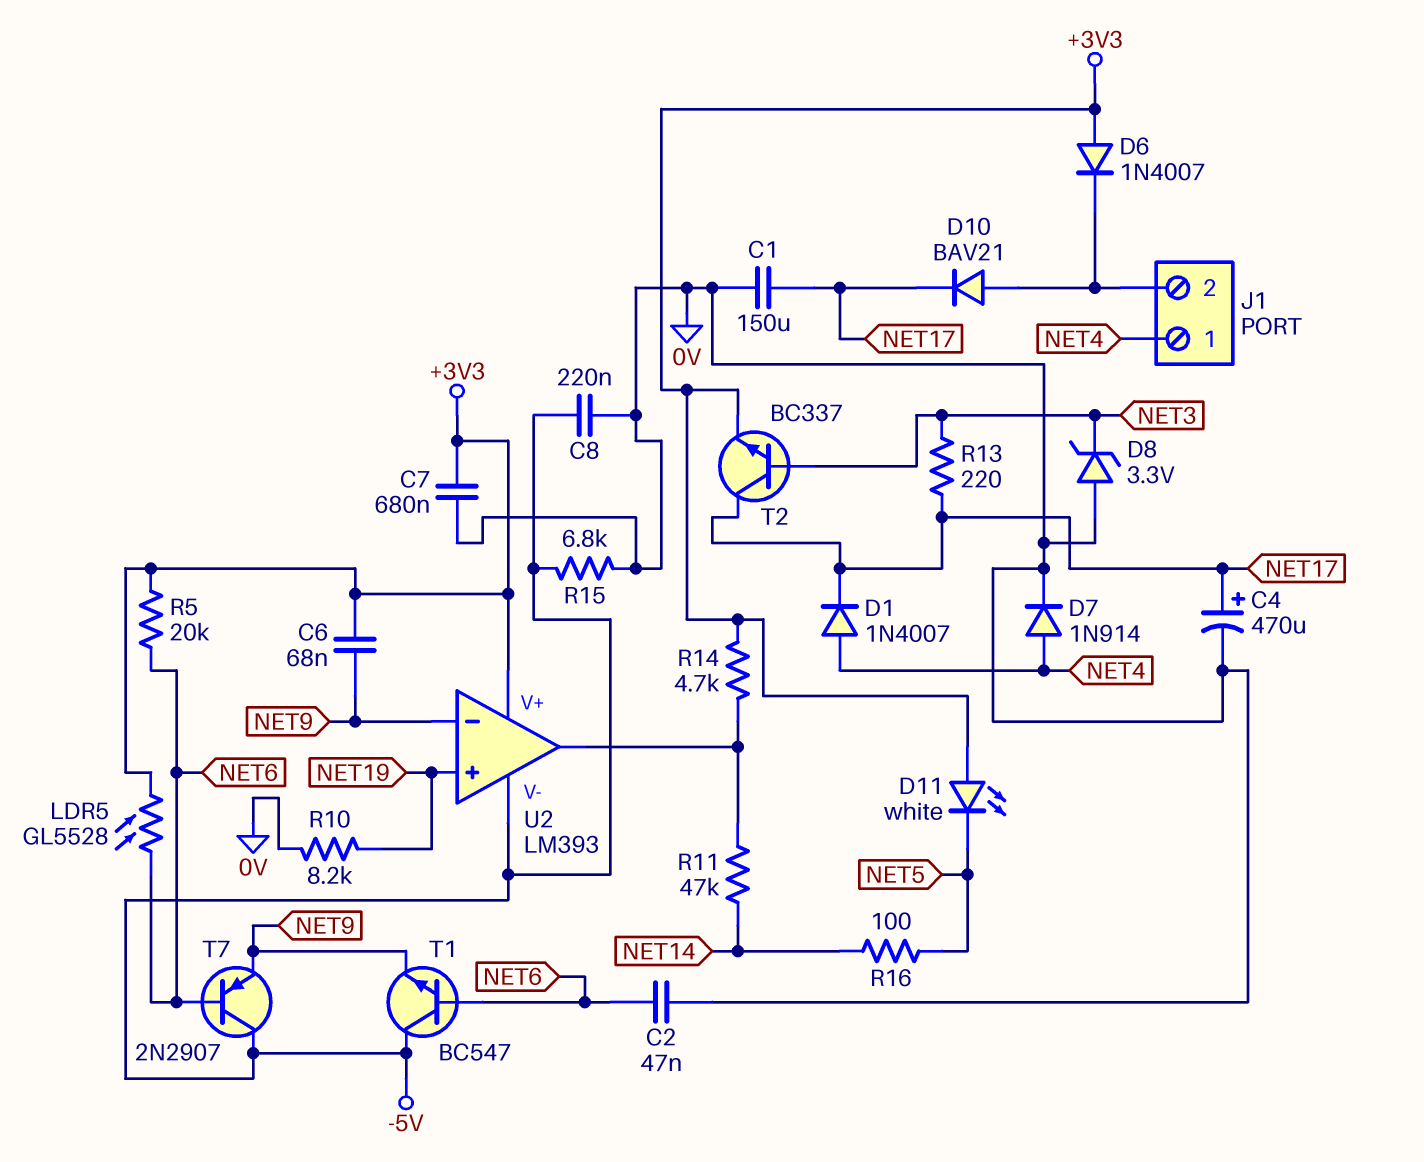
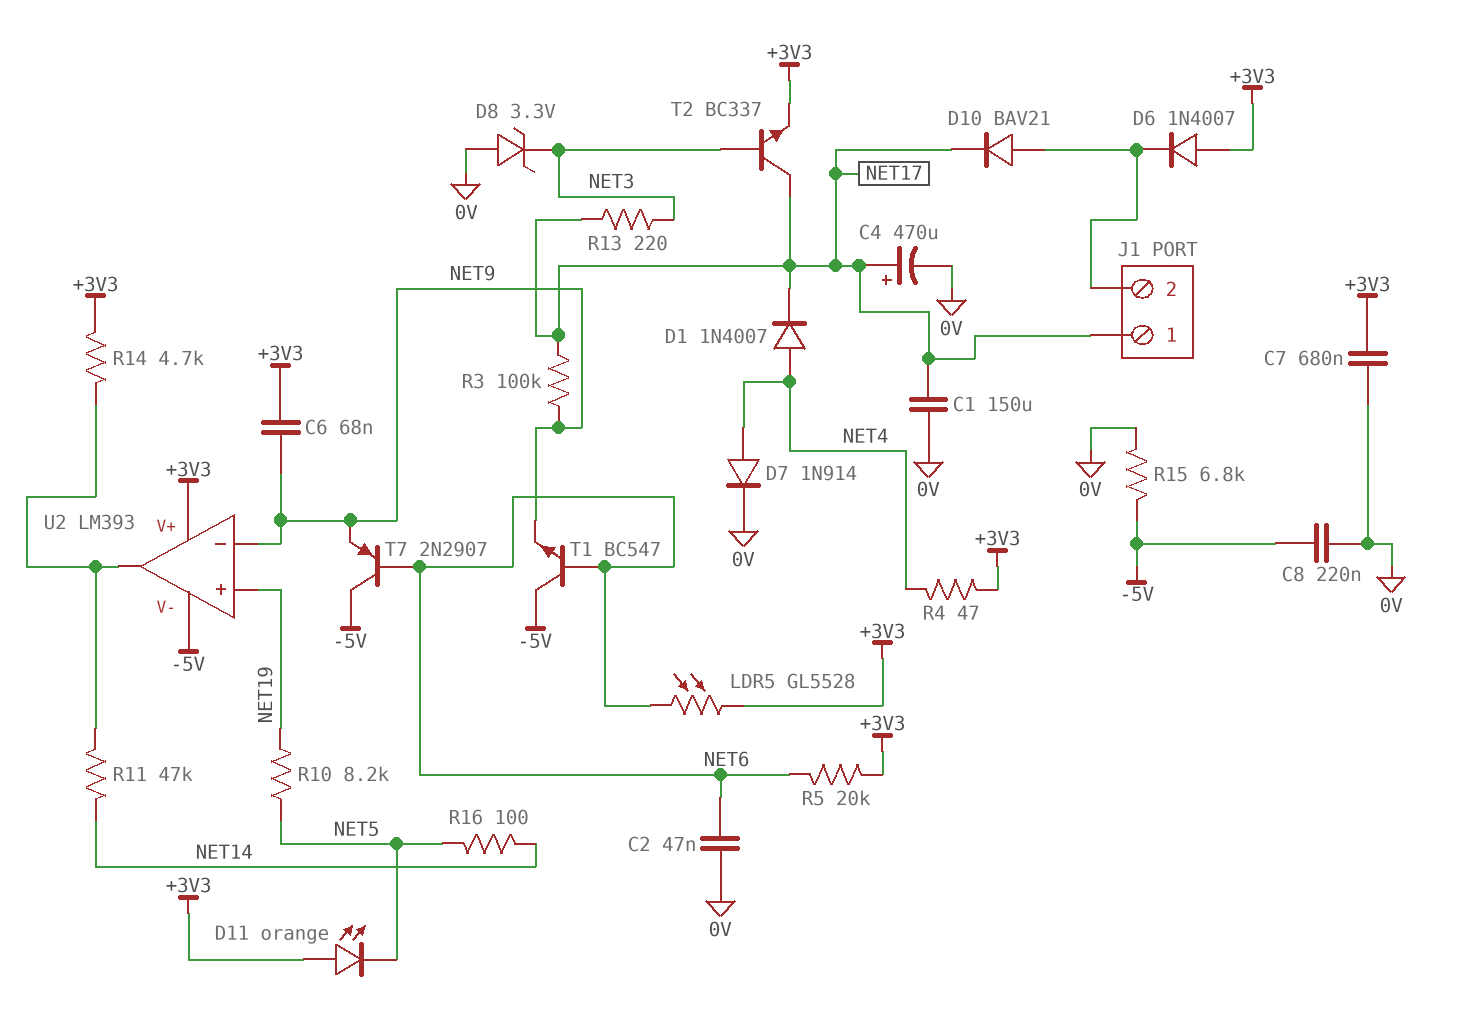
D11: LED white (A +3V3, K NET5) -> LED orange (A +3V3, K NET5)
J1 pin 1: NET4 -> NET17
R3: none -> 100k (NET9, NET17)
R4: none -> 47 (+3V3, NET4)
R10: 8.2k (0V, NET19) -> 8.2k (NET5, NET19)

